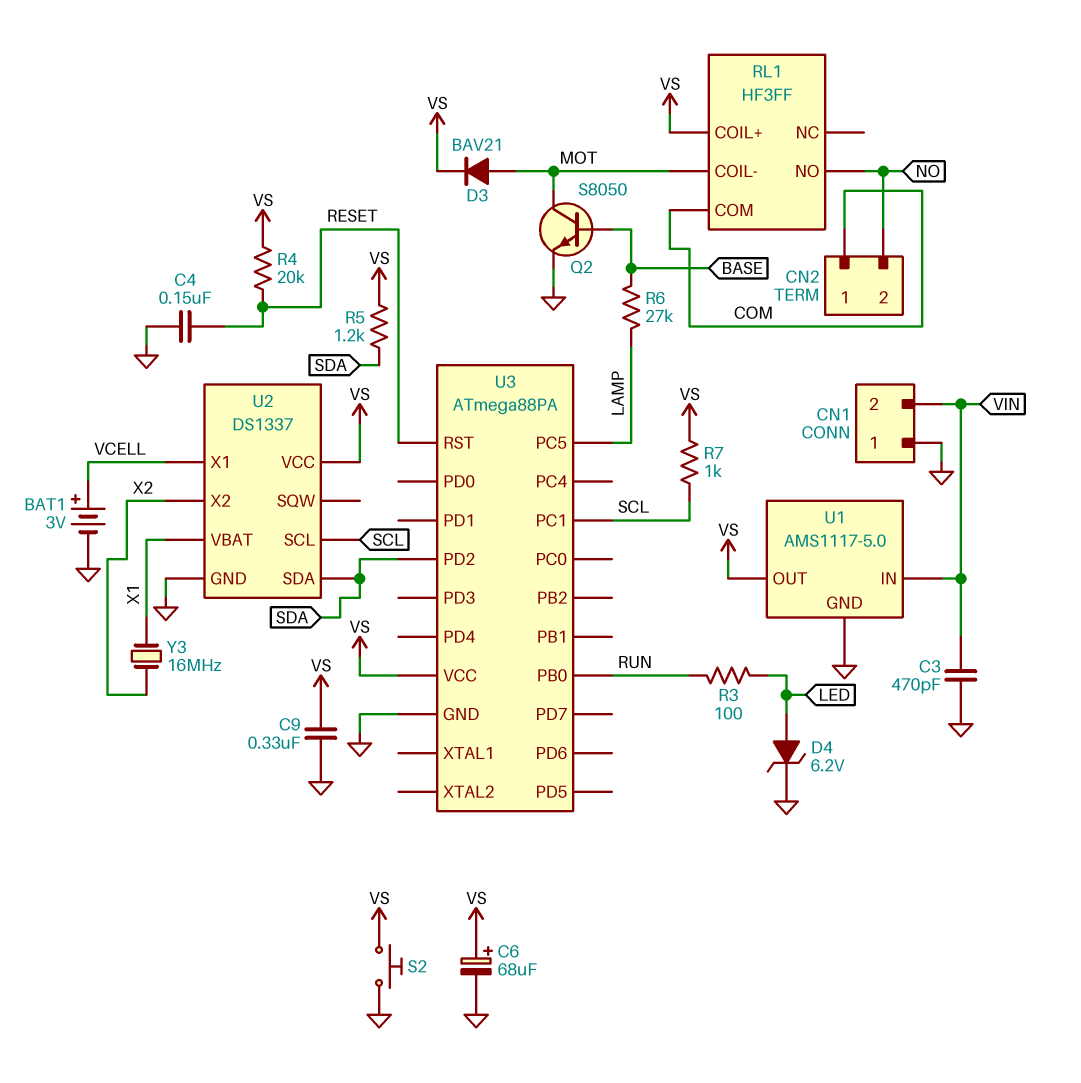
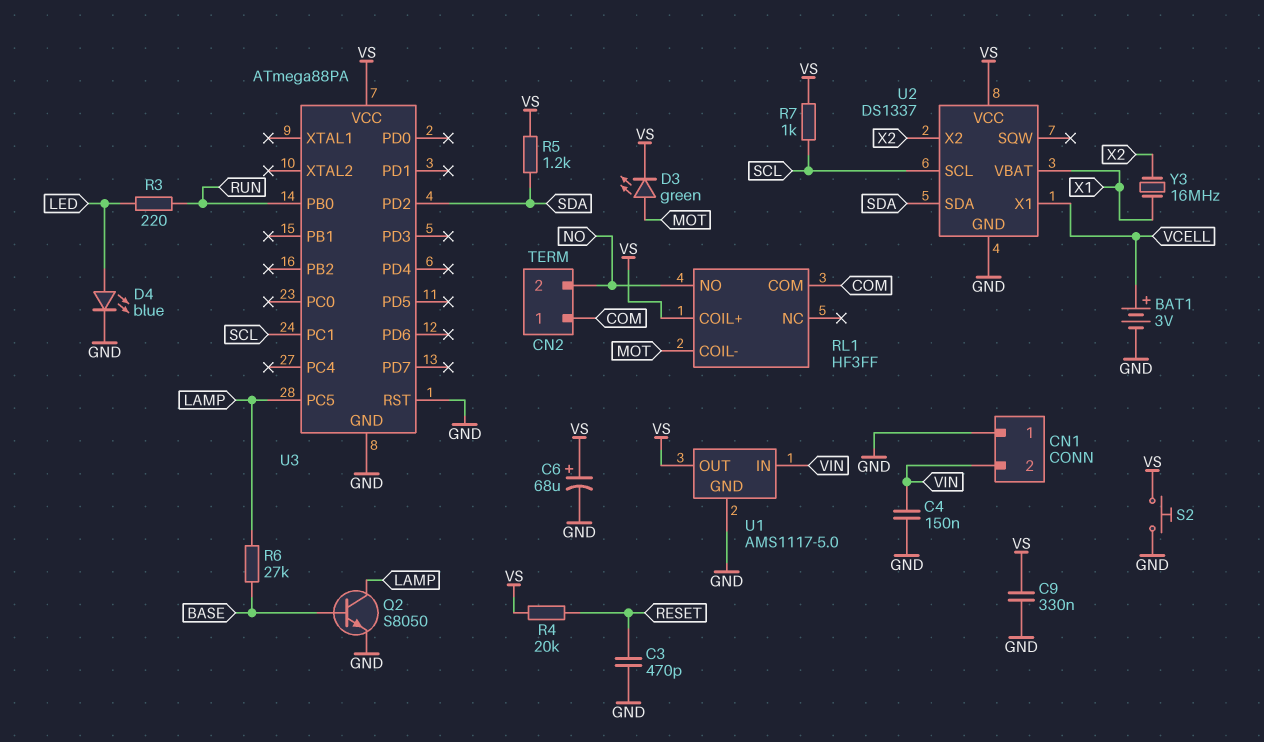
C3: 470pF (GND, VIN) -> 470pF (GND, RESET)
C4: 150nF (GND, RESET) -> 150nF (GND, VIN)
D3: diode BAV21 (A MOT, K VS) -> LED green (A MOT, K VS)
D4: zener 6.2V (A LED, K GND) -> LED blue (A LED, K GND)
Q2: NPN S8050 (B BASE, C MOT, E GND) -> NPN S8050 (B BASE, C LAMP, E GND)
R3: 100 (LED, RUN) -> 220 (LED, RUN)
U3 pin RST: RESET -> GND

